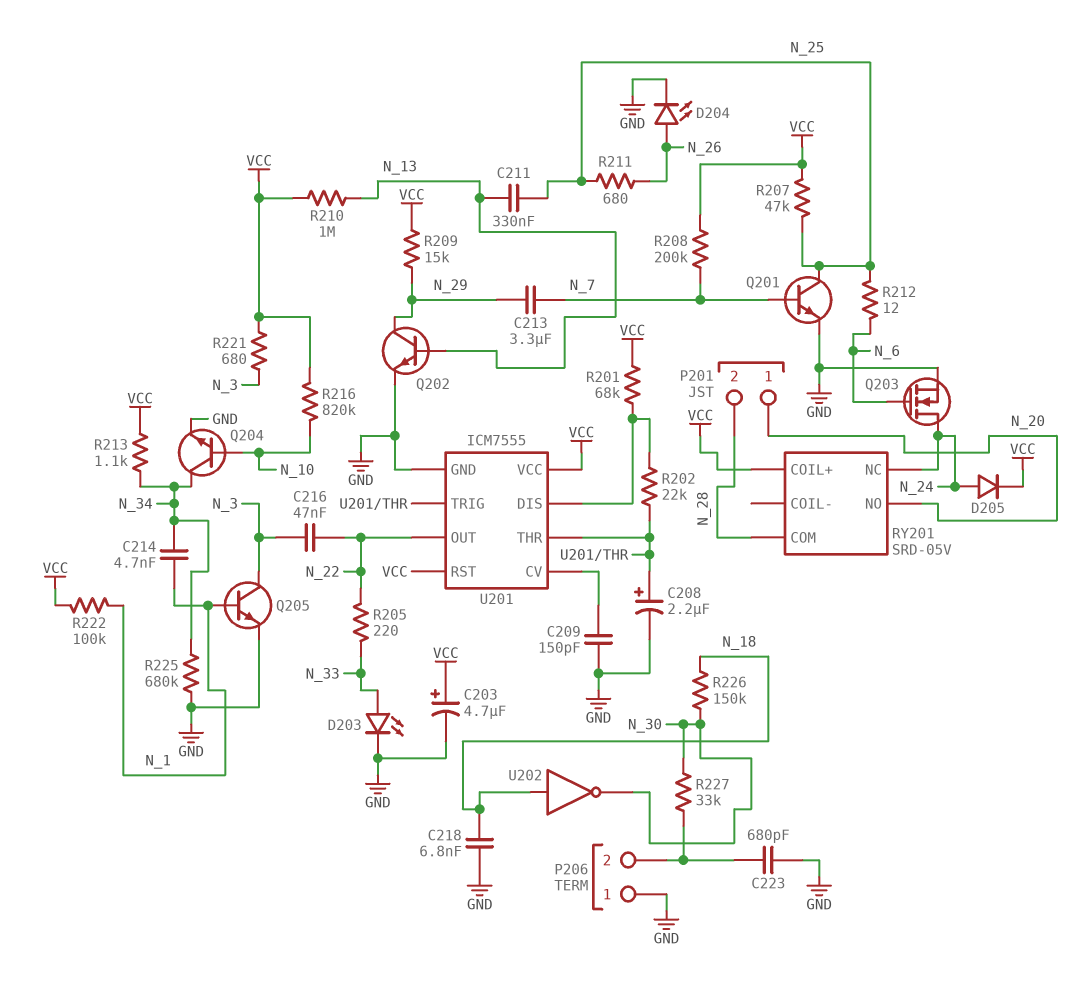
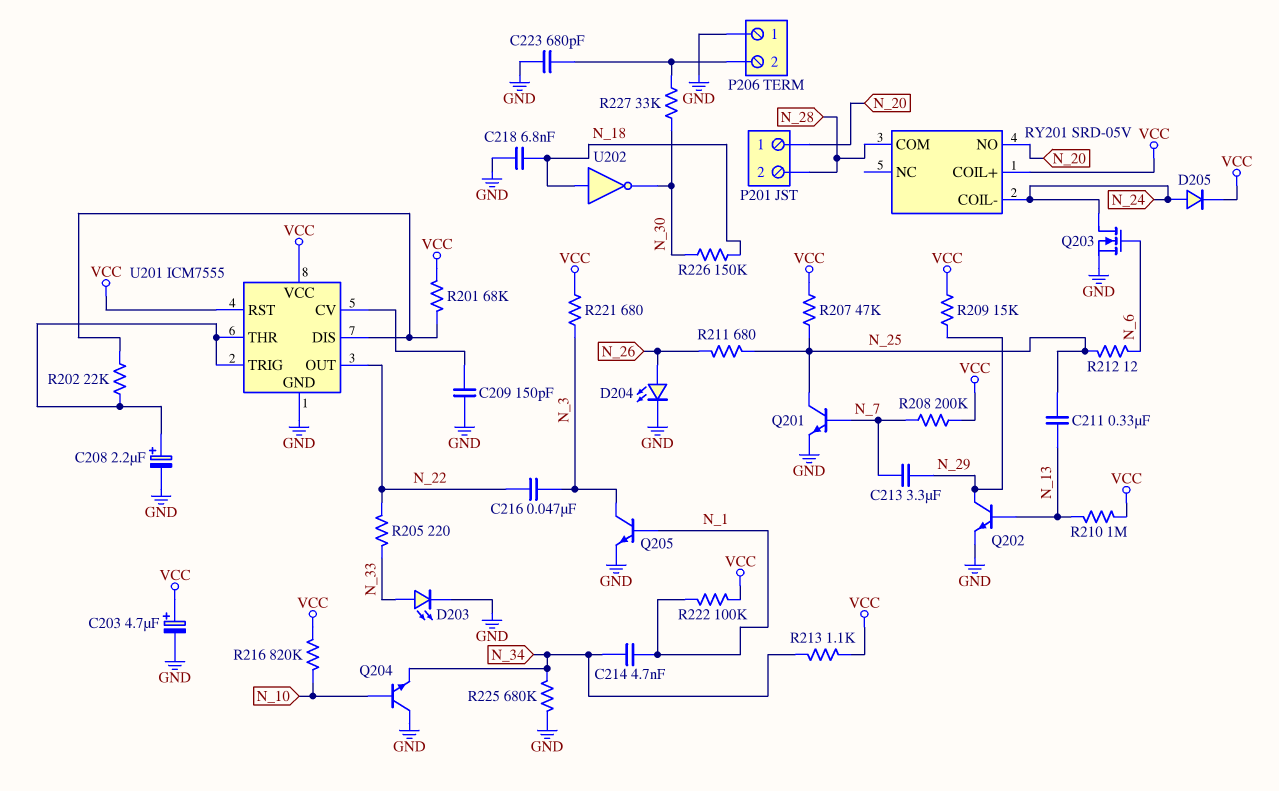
Q204: NPN (B N_10, C N_34, E GND) -> NPN (B N_10, C GND, E N_34)
RY201 pin COIL-: none -> N_24
RY201 pin NC: N_24 -> none

